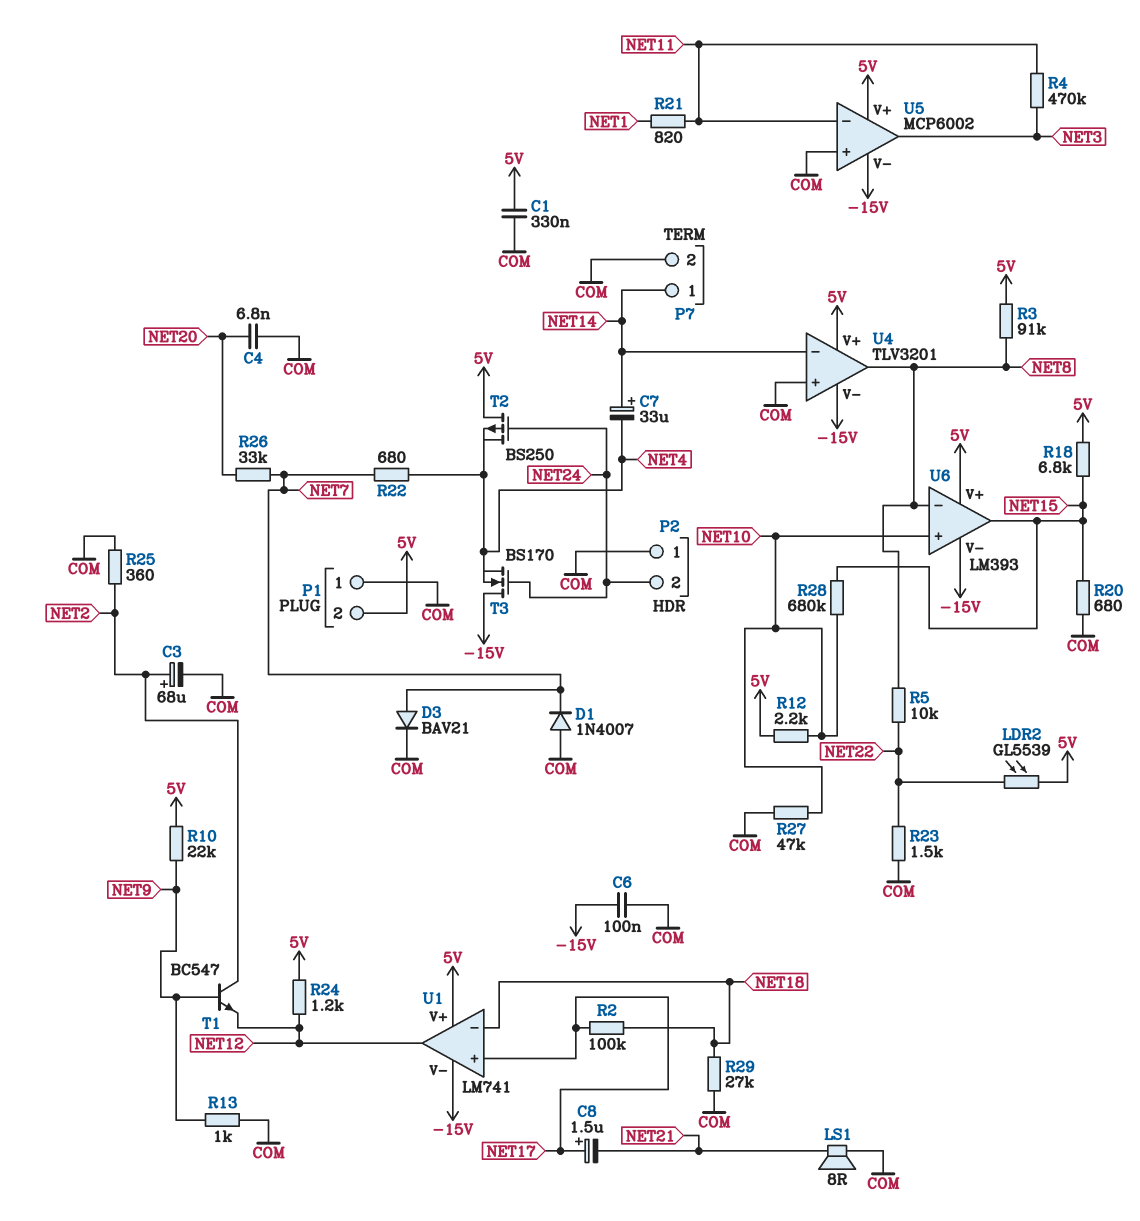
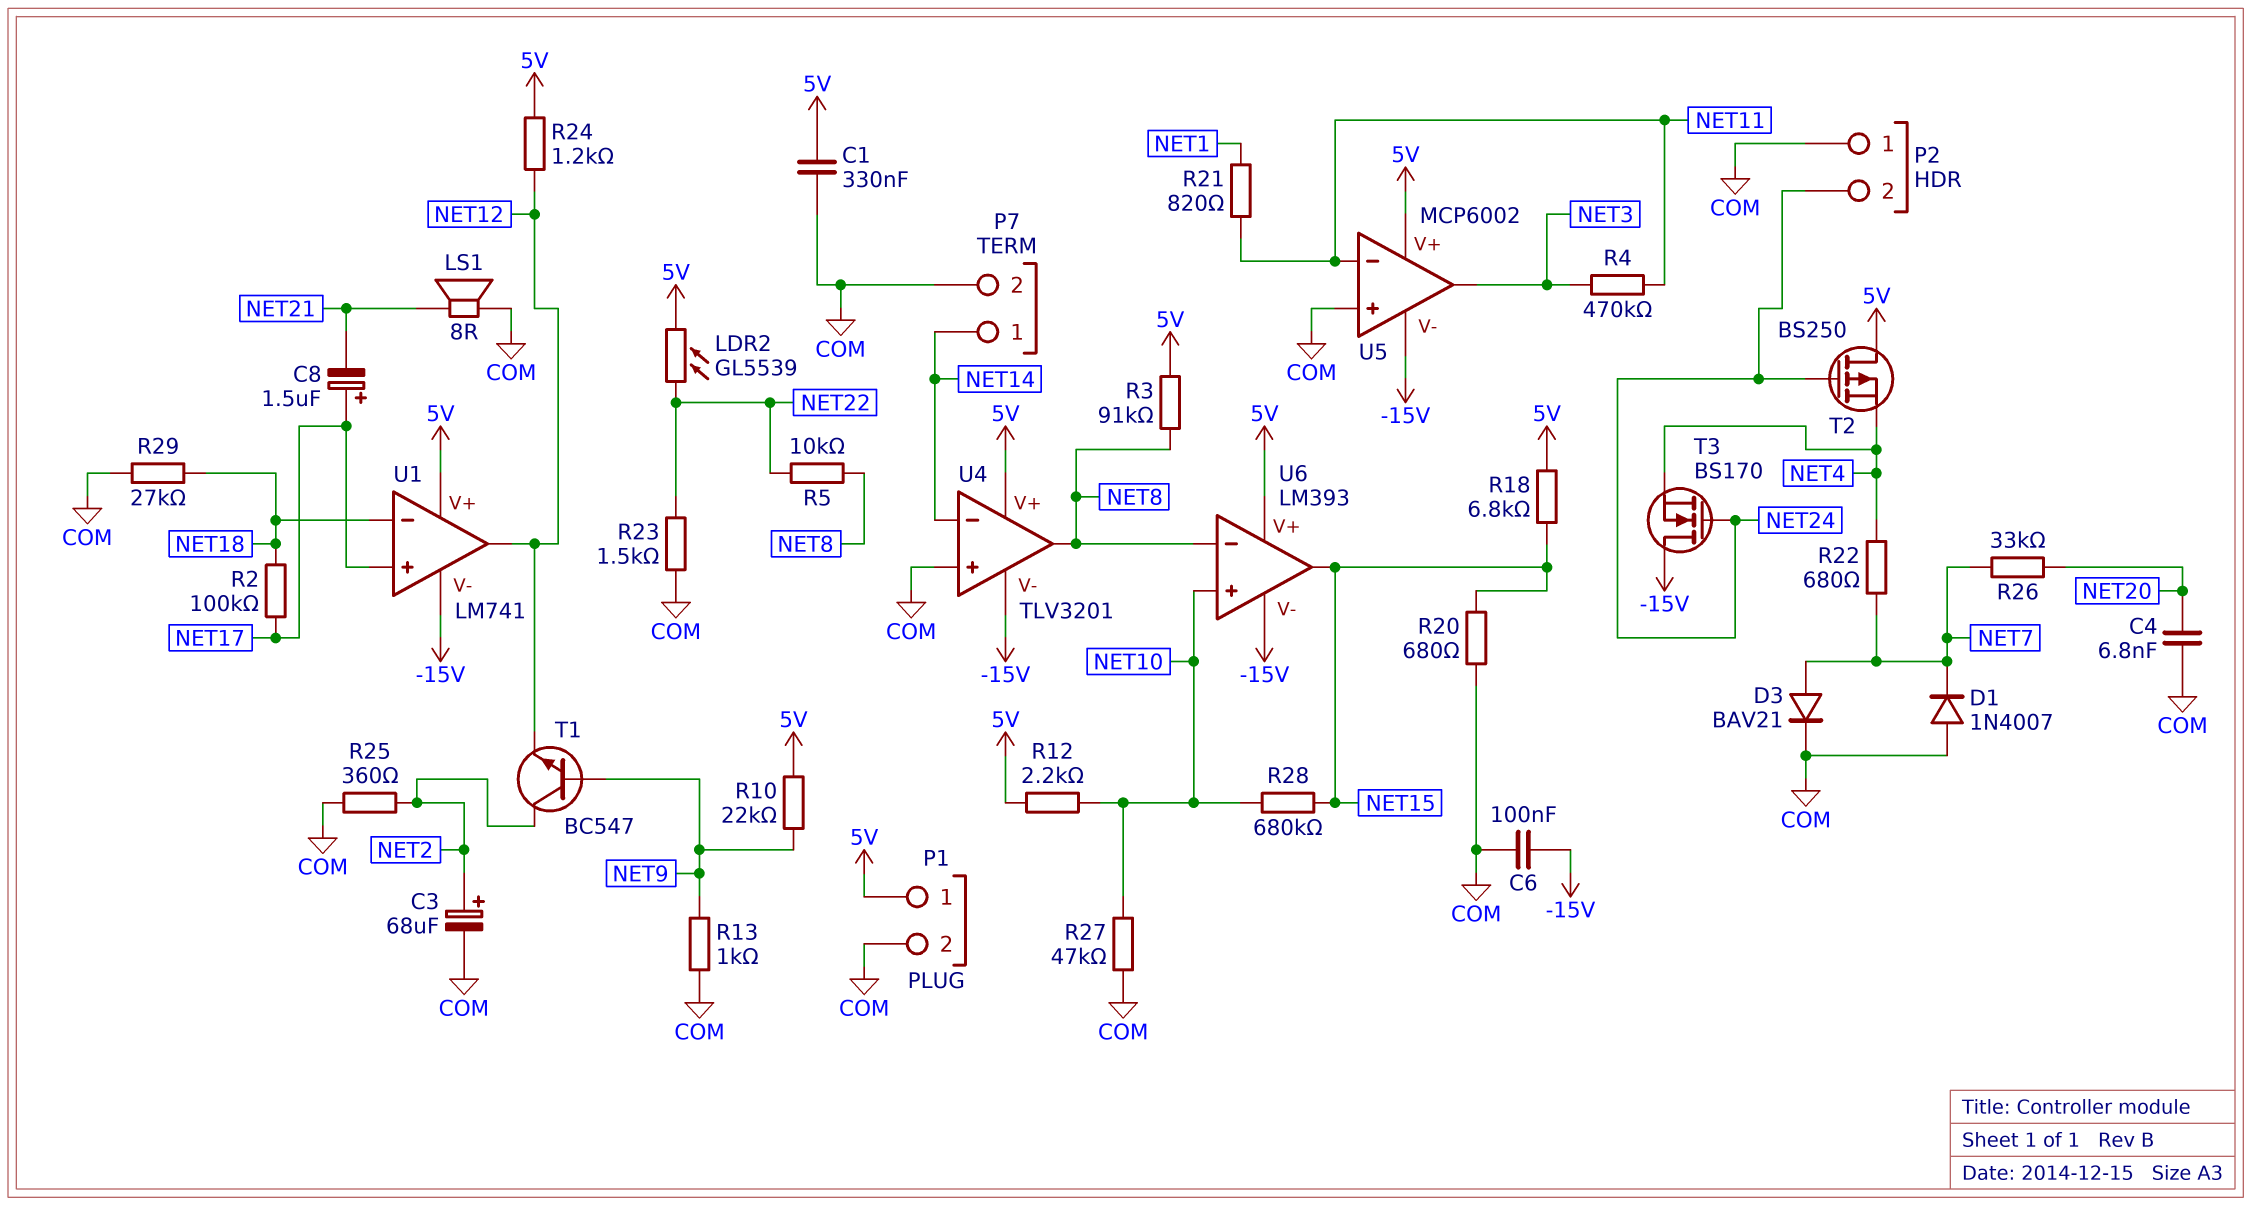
C7: 33uF (plus NET14, minus NET4) -> none
P1 pin 1: COM -> 5V
P1 pin 2: 5V -> COM

